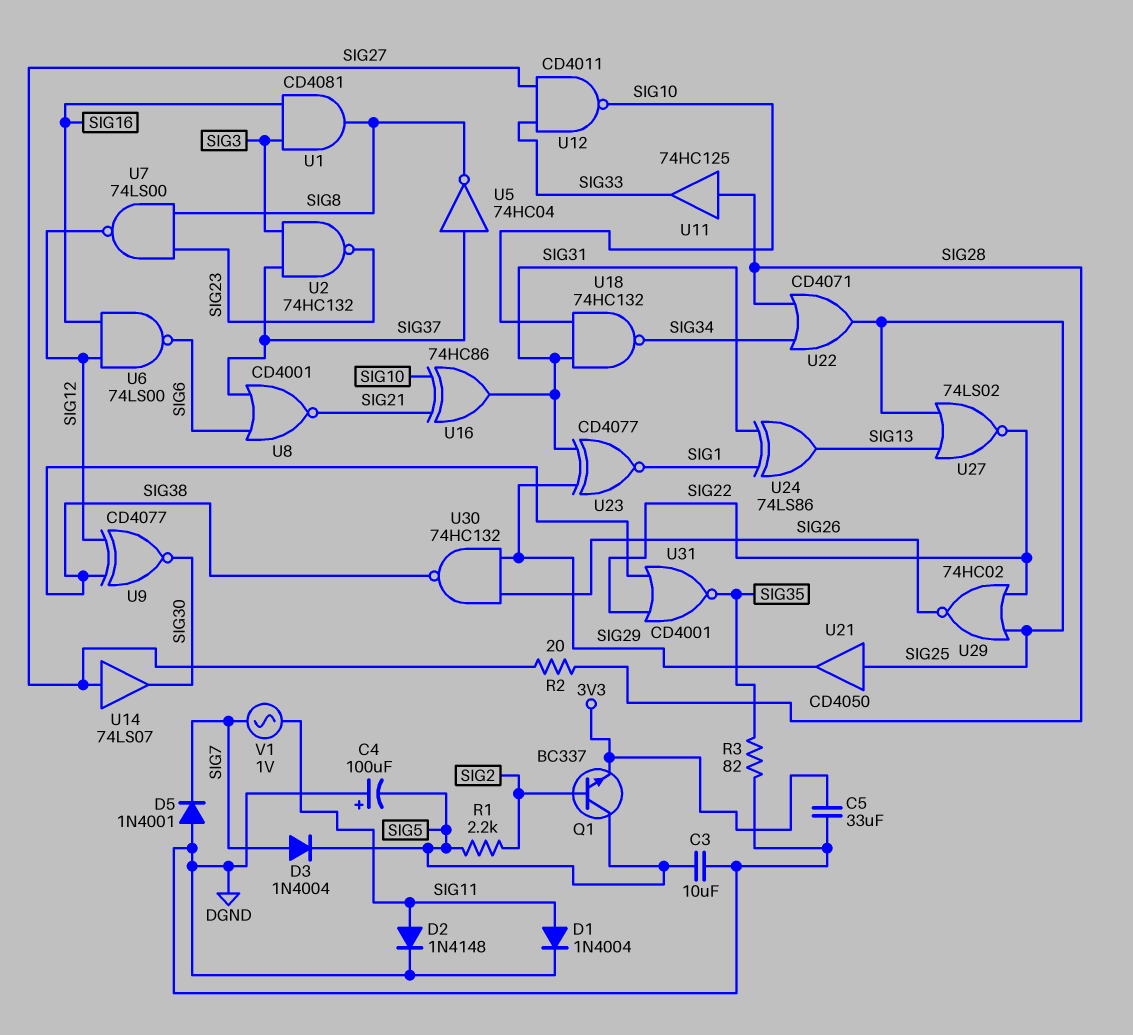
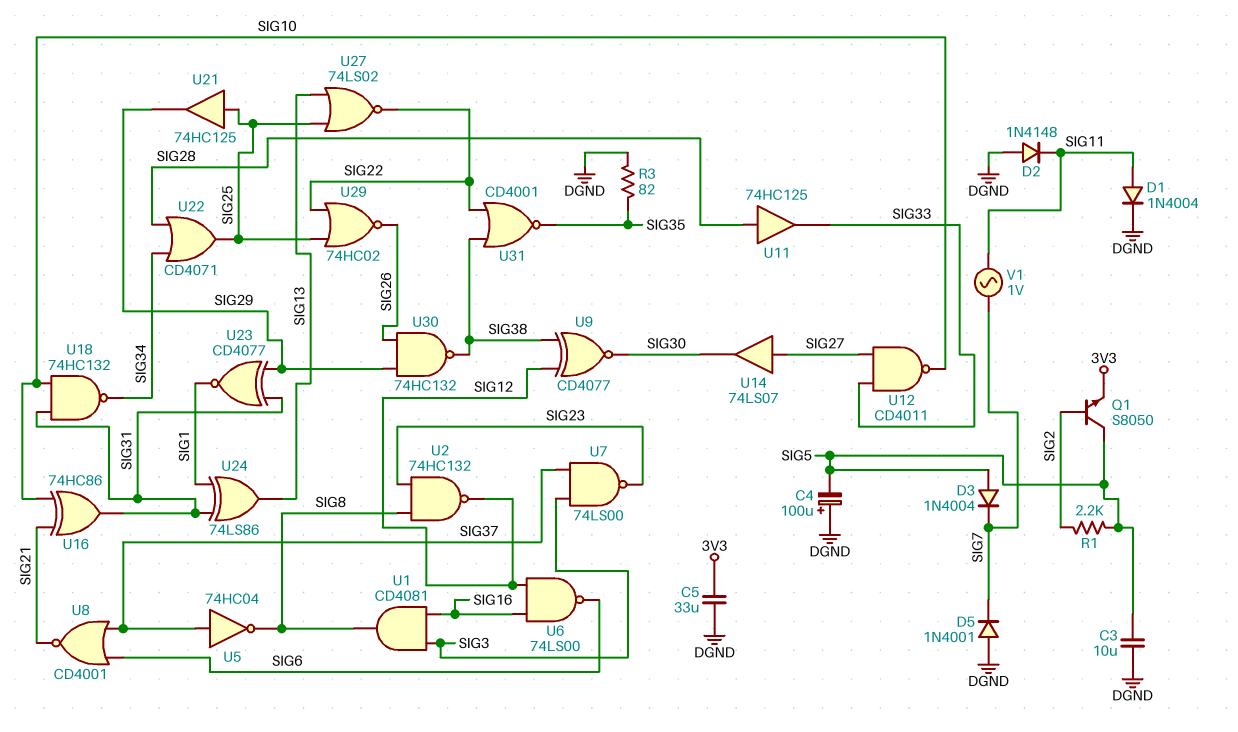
D2: diode 1N4148 (A SIG11, K DGND) -> diode 1N4148 (A DGND, K SIG11)
D3: diode 1N4004 (A SIG7, K SIG5) -> diode 1N4004 (A SIG5, K SIG7)
Q1: NPN BC337 (B SIG2, C SIG5, E 3V3) -> NPN S8050 (B SIG2, C SIG5, E 3V3)
R2: 20 (SIG27, SIG28) -> none
U2: NAND 74HC132 (in SIG3, in SIG37, out SIG23) -> NAND 74HC132 (in SIG8, in SIG23, out SIG12)
U7: NAND 74LS00 (in SIG8, in SIG23, out SIG12) -> NAND 74LS00 (in SIG3, in SIG37, out SIG23)
U21: buffer CD4050 (in SIG25, out SIG29) -> buffer 74HC125 (in SIG25, out SIG29)

